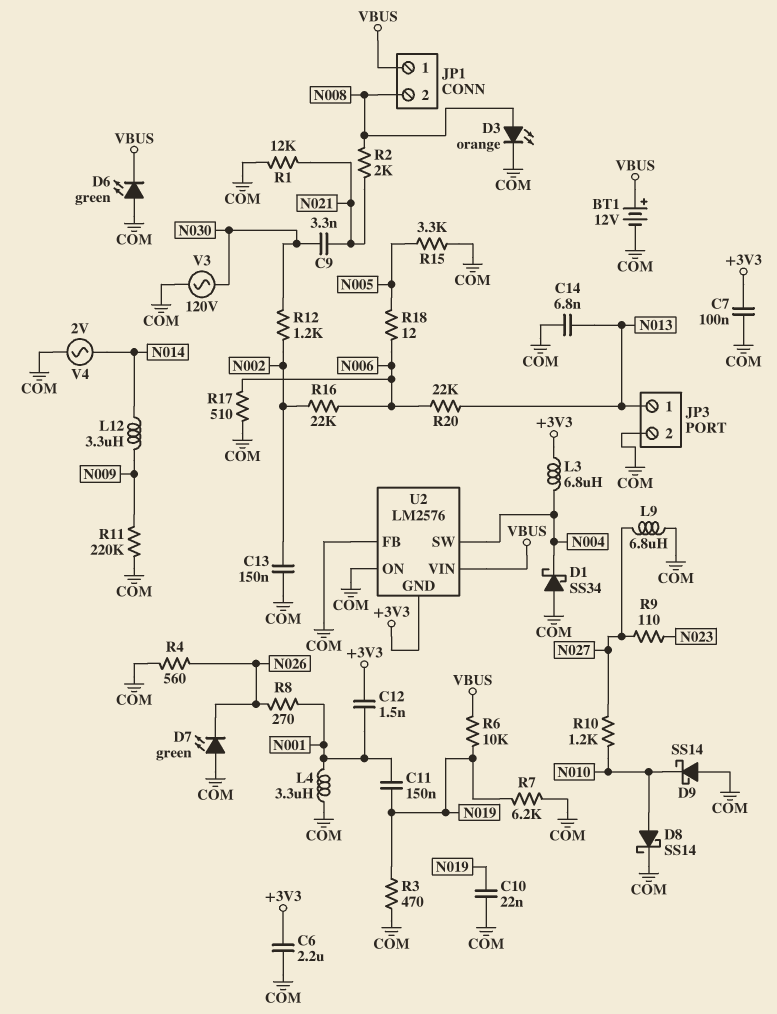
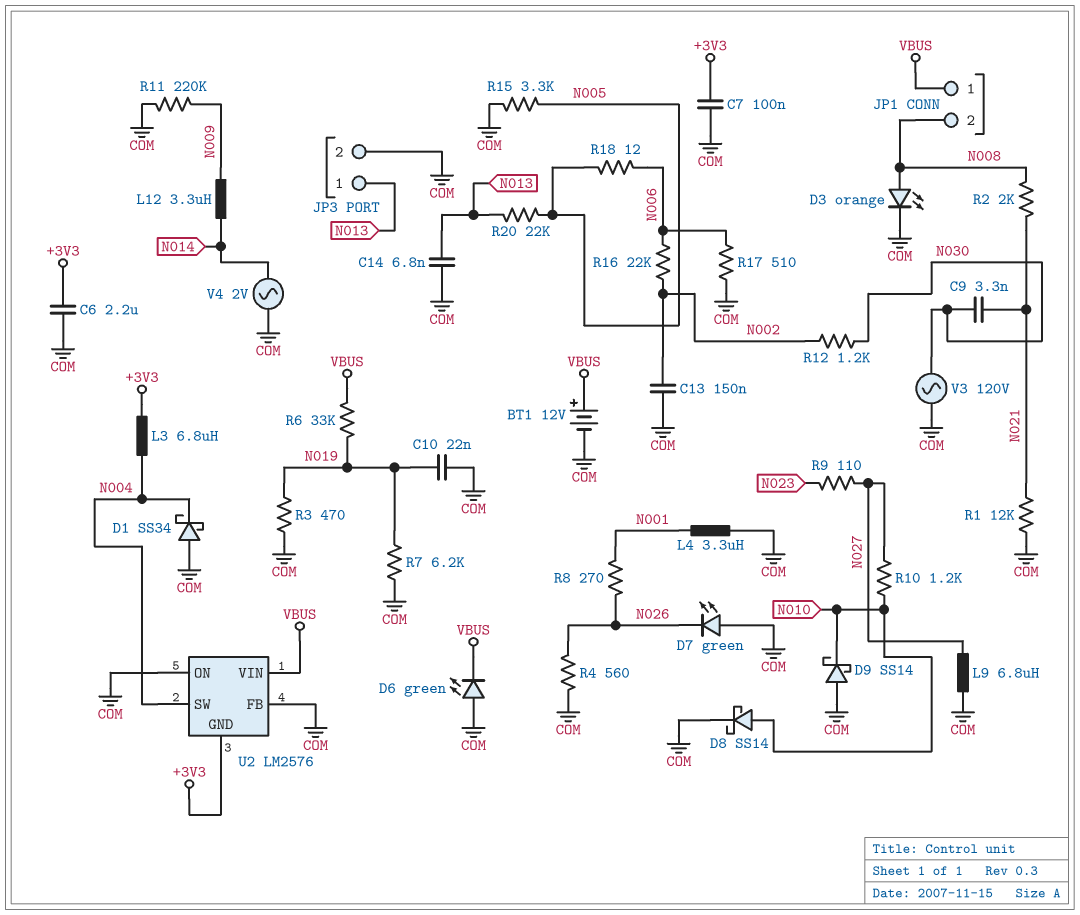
C11: 150nF (N001, N019) -> none
C12: 1.5nF (+3V3, N001) -> none
R6: 10k (N019, VBUS) -> 33k (N019, VBUS)
R20: 22k (N006, N013) -> 22k (N005, N013)

